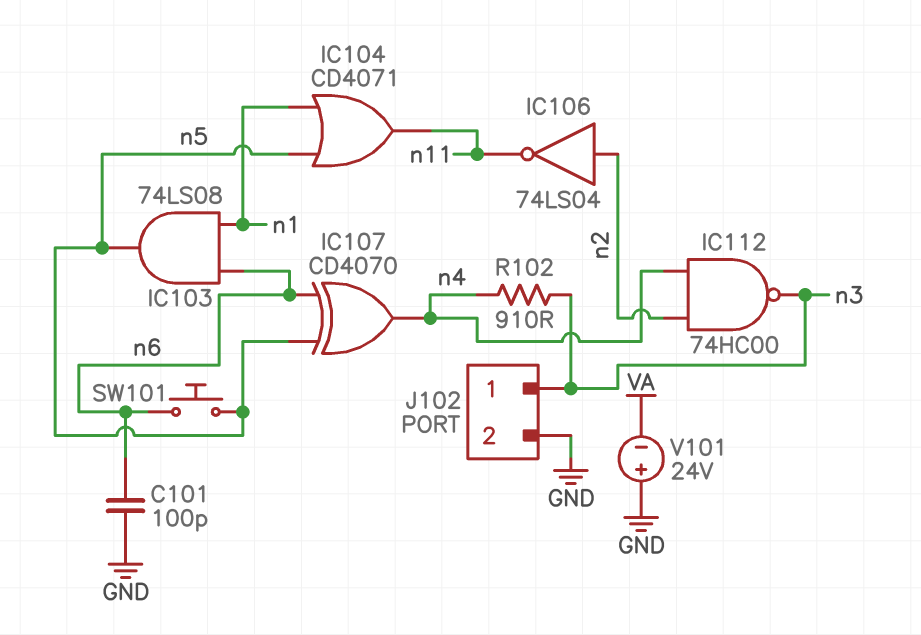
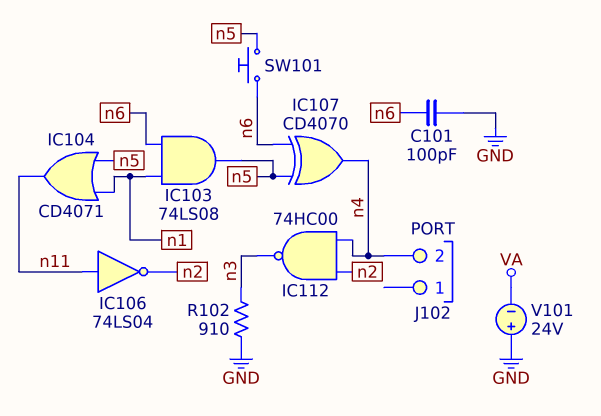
IC106: NOT 74LS04 (in n2, out n11) -> NOT 74LS04 (in n11, out n2)
J102 pin 1: n3 -> none
J102 pin 2: GND -> n4
R102: 910 (n3, n4) -> 910 (GND, n3)

